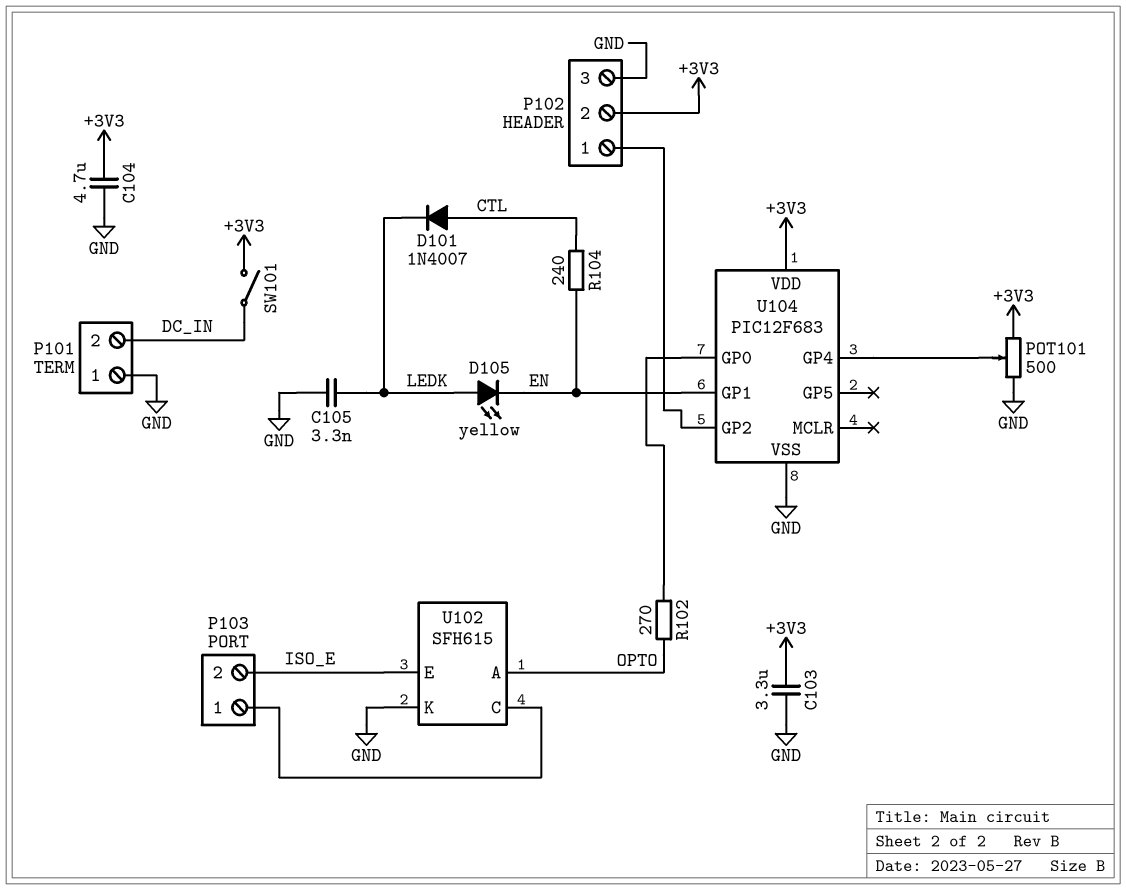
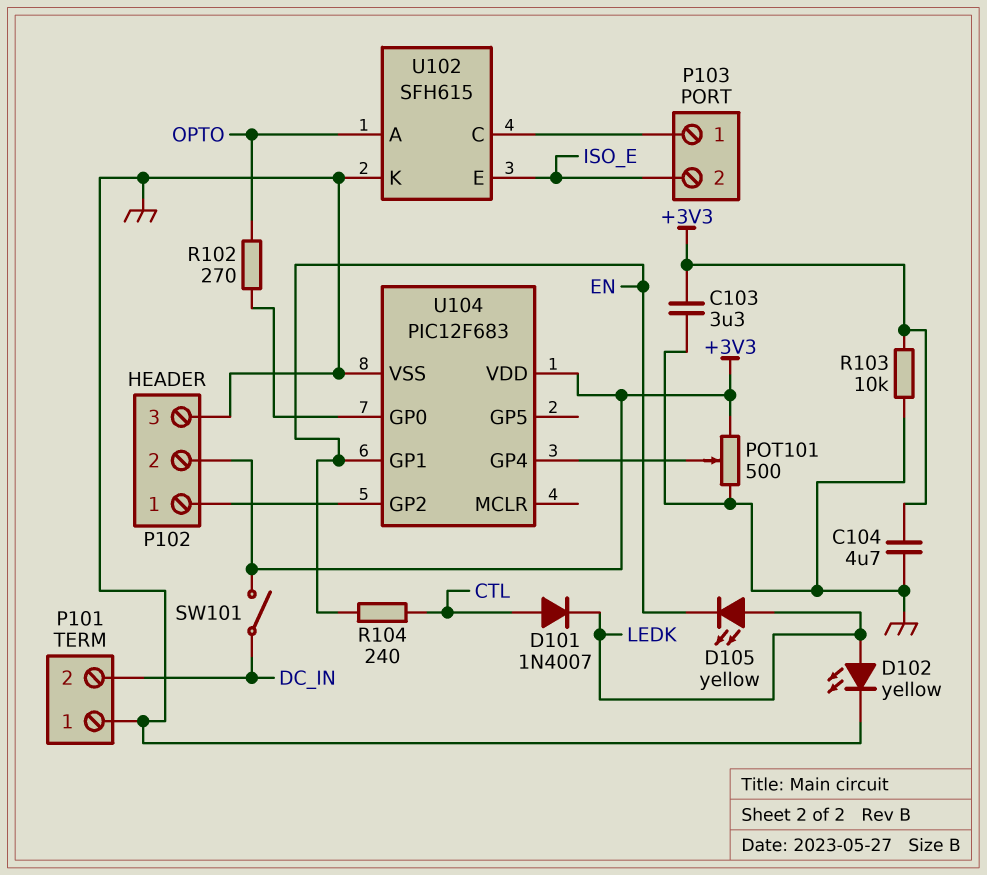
C105: 3.3nF (GND, LEDK) -> none
D102: none -> LED yellow (A LEDK, K GND)
R103: none -> 10k (+3V3, GND)

